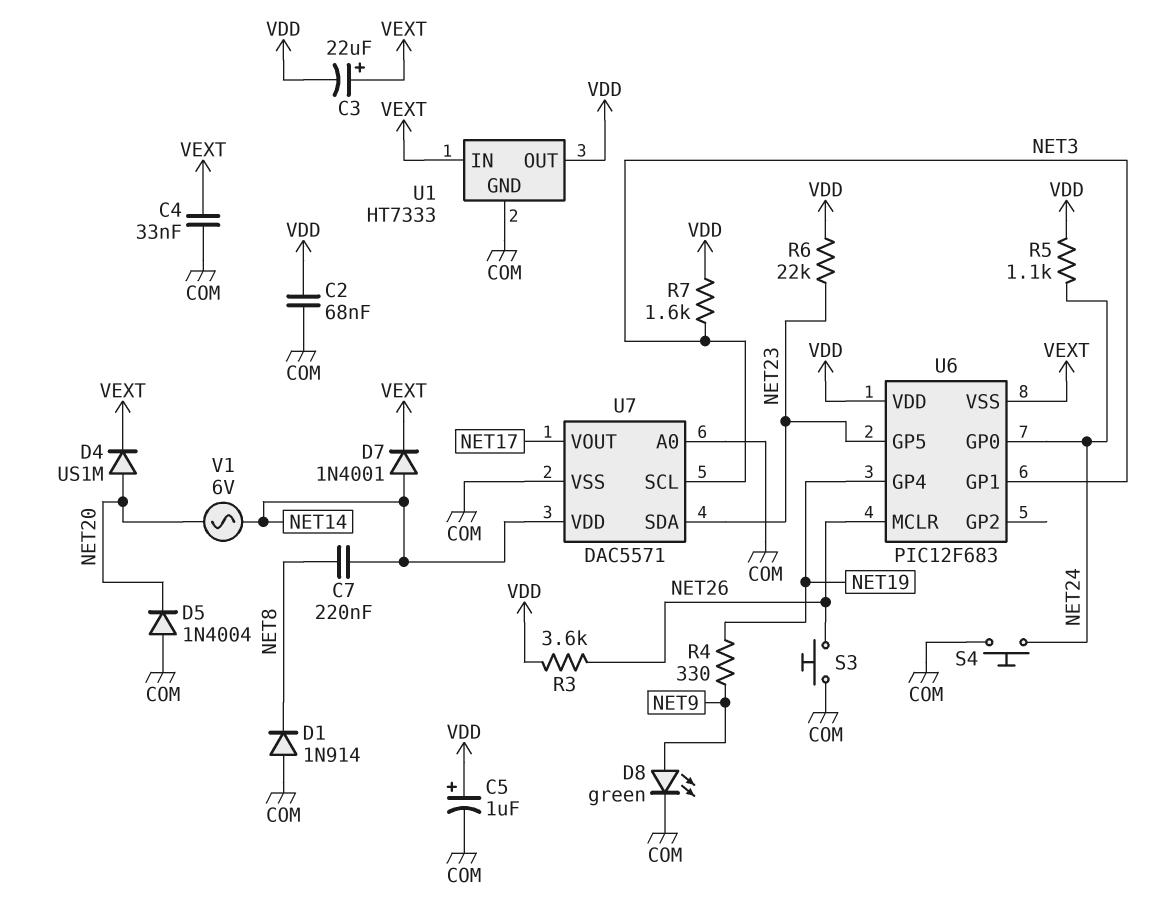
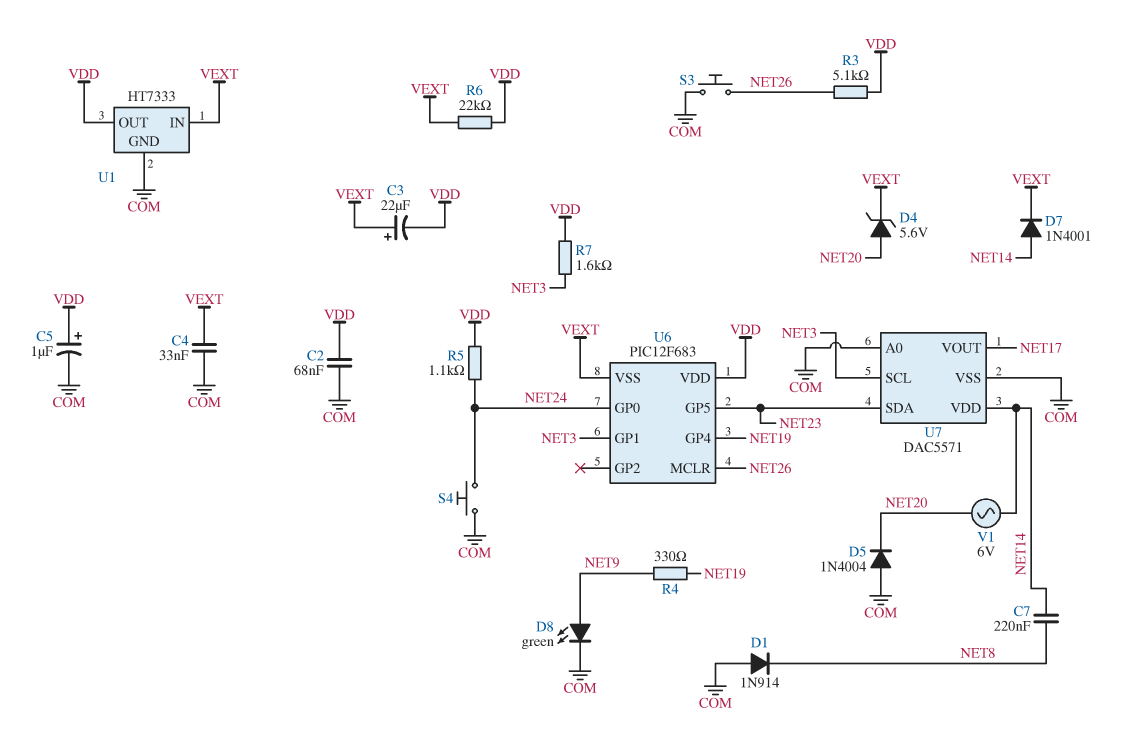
D4: diode US1M (A NET20, K VEXT) -> zener 5.6V (A NET20, K VEXT)
R3: 3.6k (NET26, VDD) -> 5.1k (NET26, VDD)
R6: 22k (NET23, VDD) -> 22k (VDD, VEXT)

